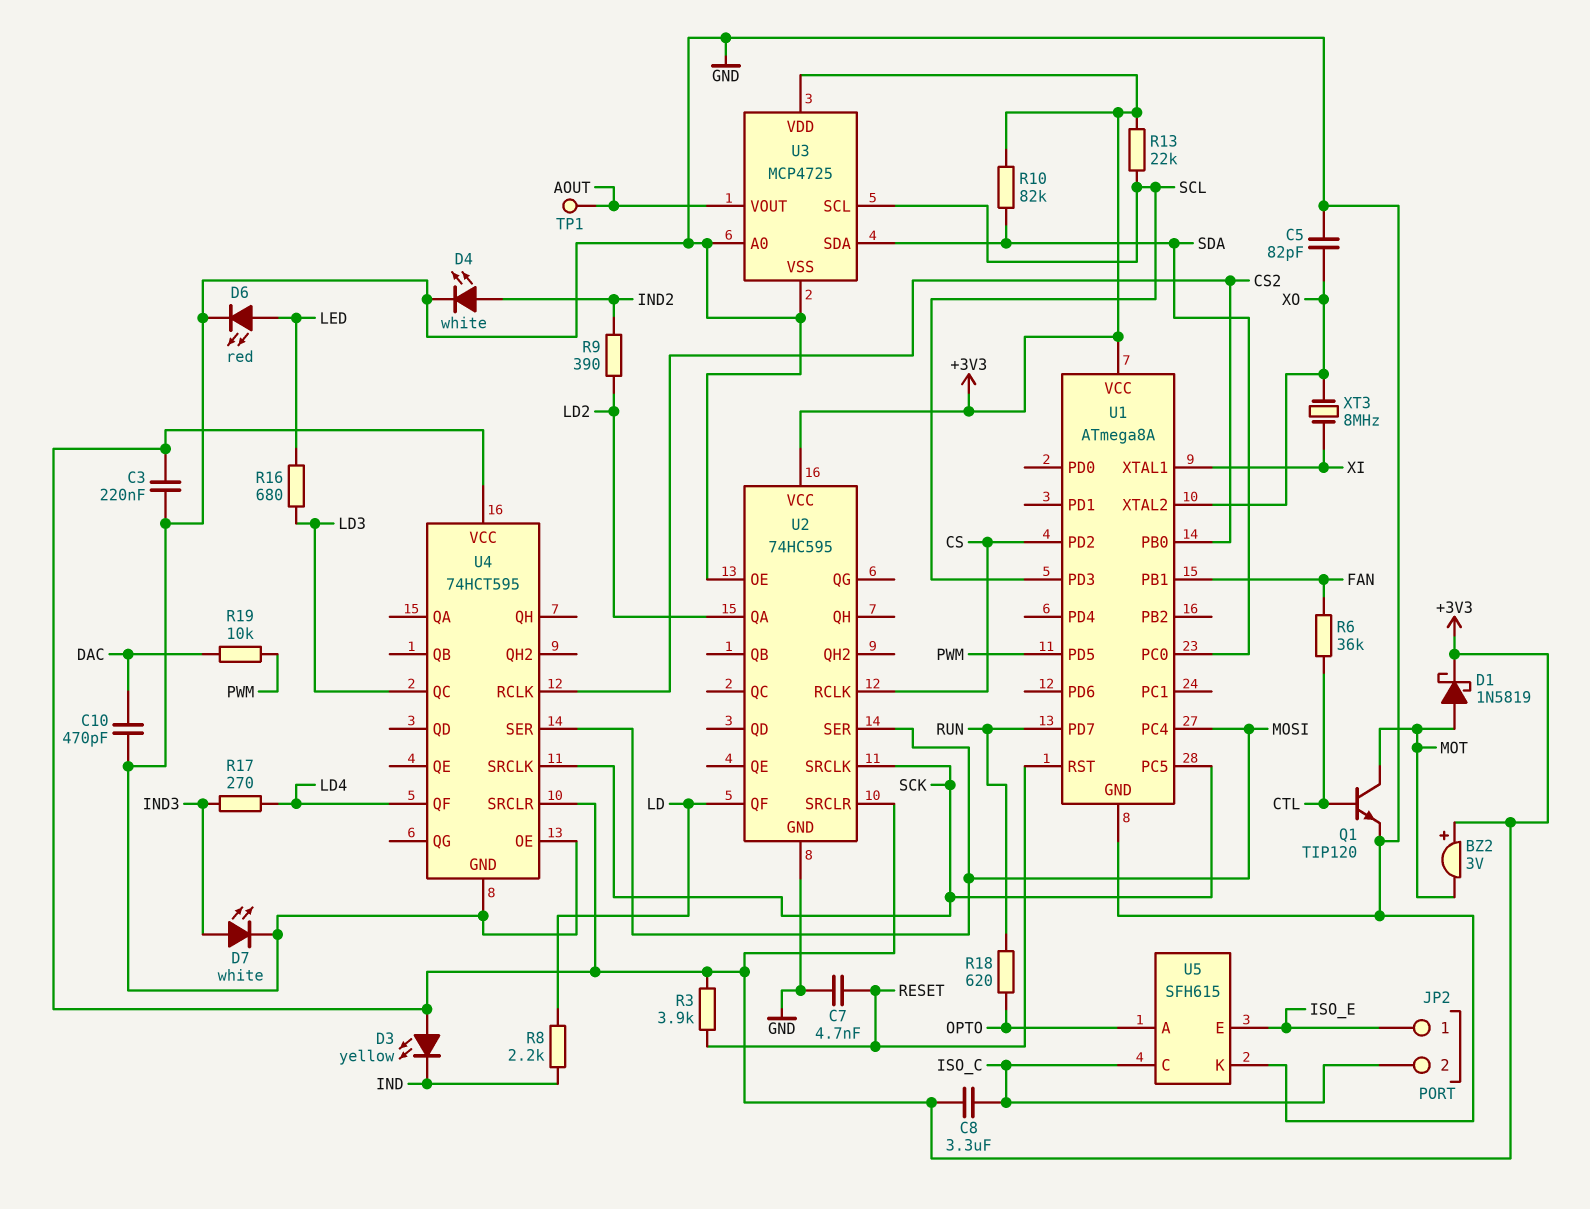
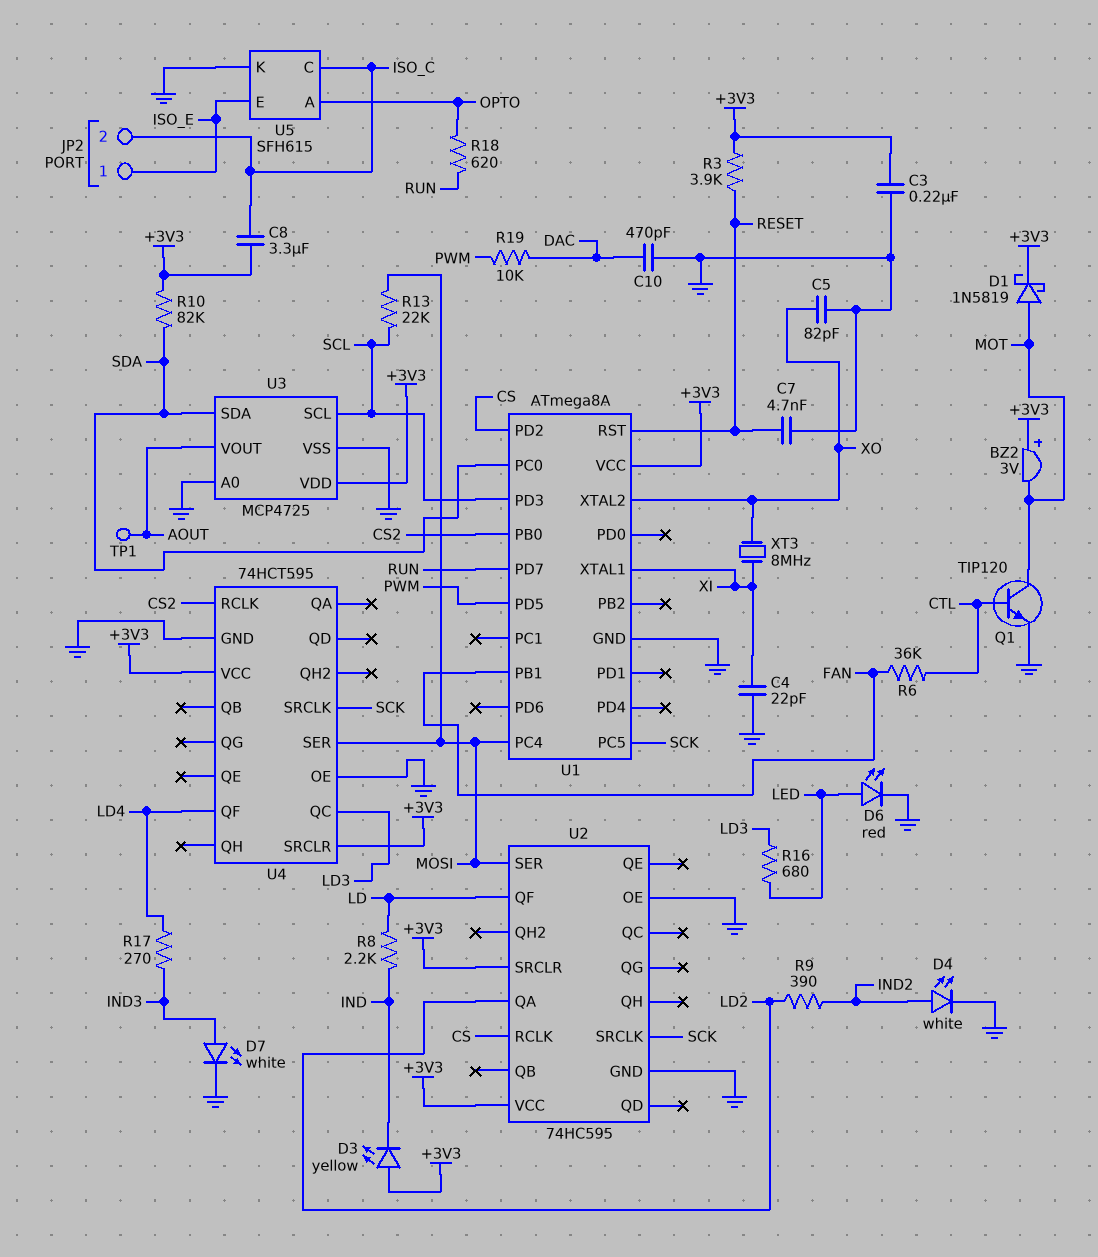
C4: none -> 22pF (GND, XI)
R13: 22k (+3V3, SCL) -> 22k (MOSI, SCL)

